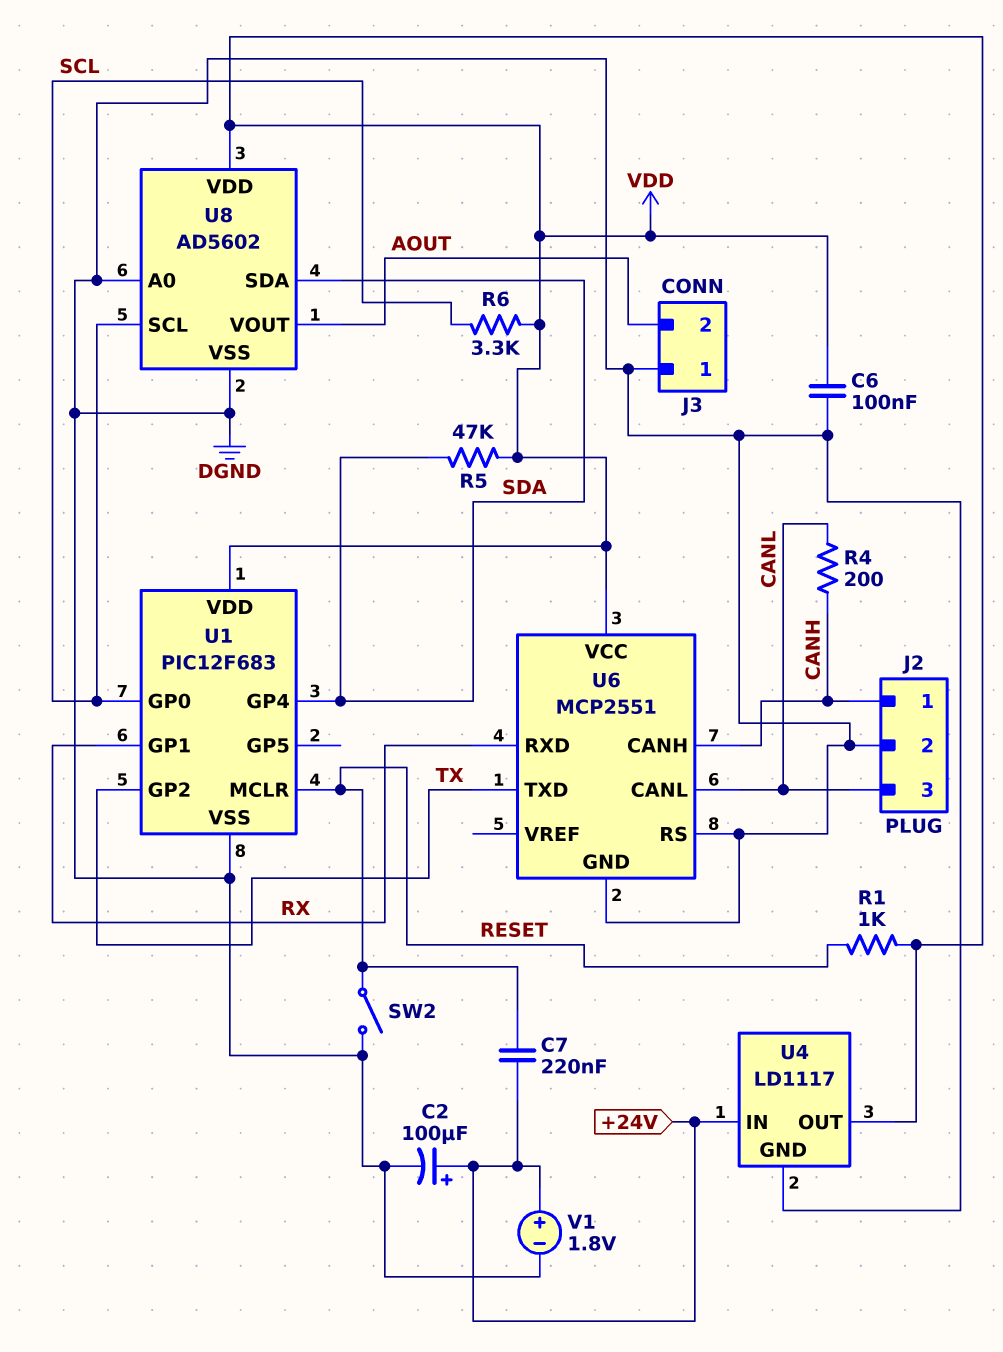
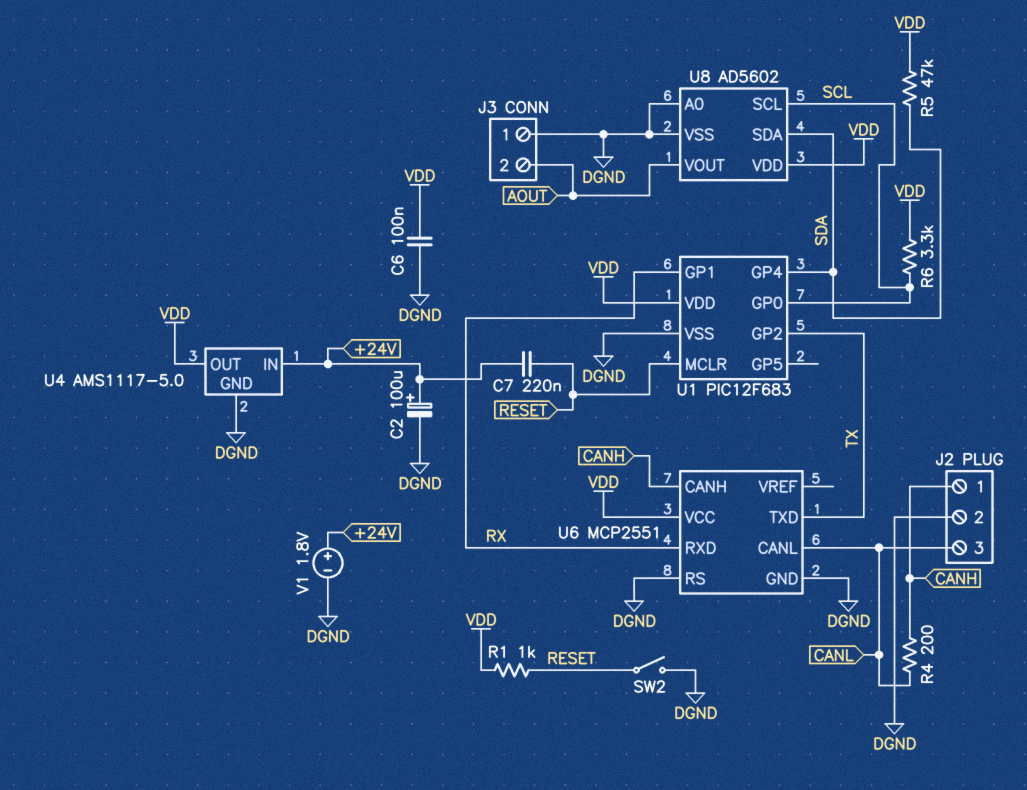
U4: LD1117 -> AMS1117-5.0

